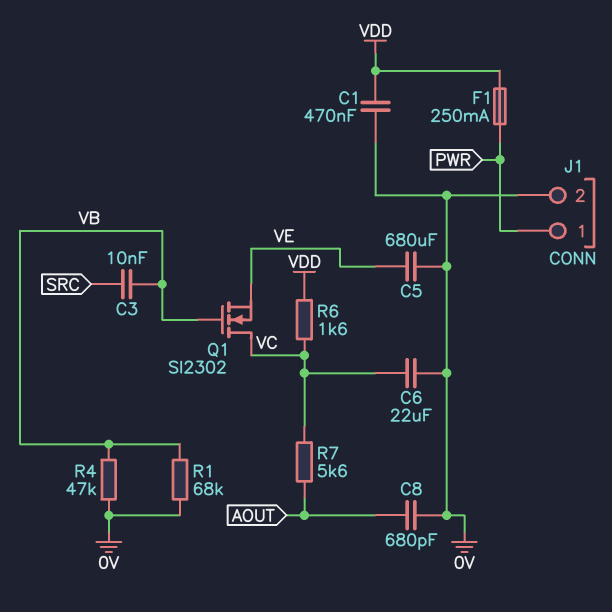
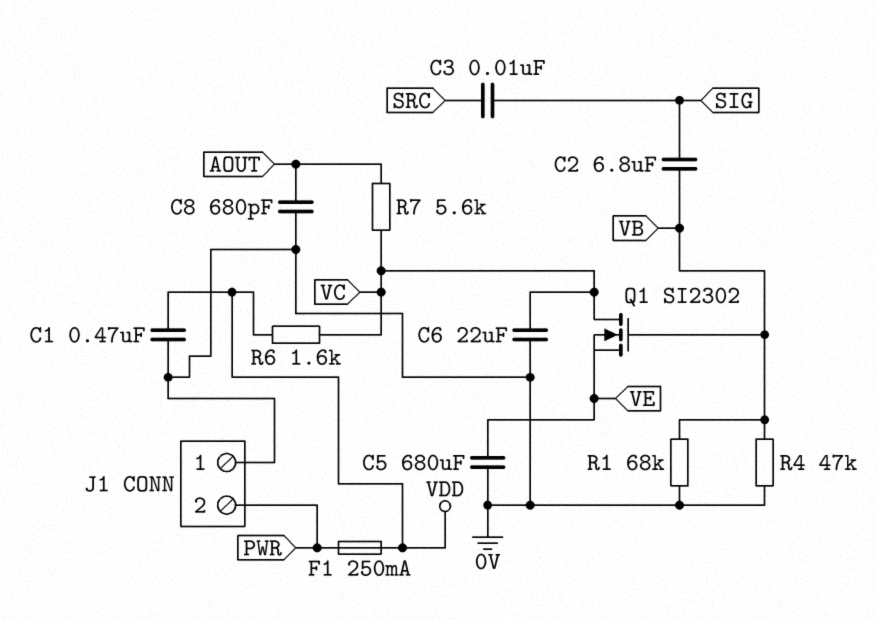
C2: none -> 6.8uF (SIG, VB)
C3: 10nF (SRC, VB) -> 10nF (SIG, SRC)
J1 pin 1: PWR -> 0V
J1 pin 2: 0V -> PWR

